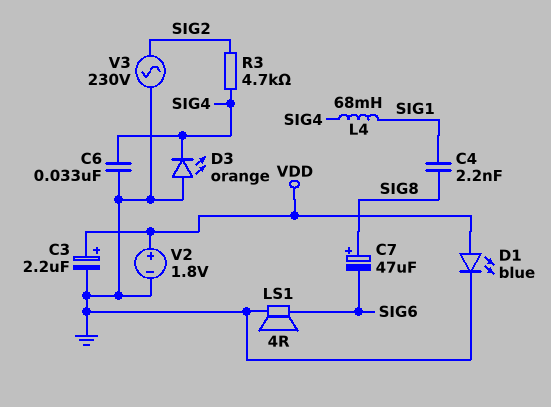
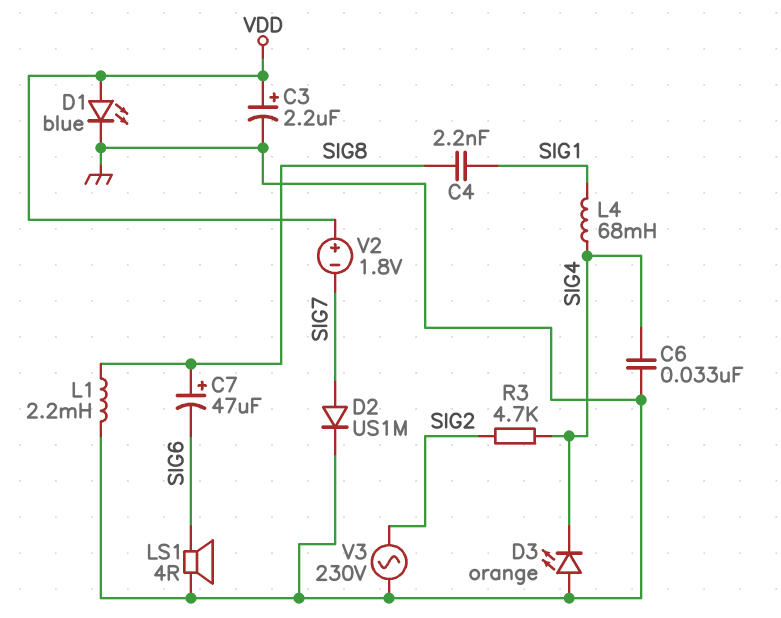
D2: none -> diode US1M (A SIG7, K GND)
L1: none -> 2.2mH (GND, SIG8)
V2: 1.8V (plus VDD, minus GND) -> 1.8V (plus VDD, minus SIG7)

